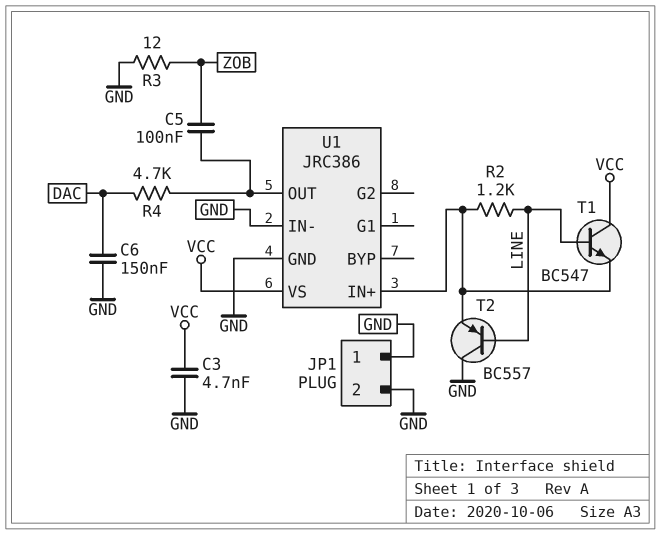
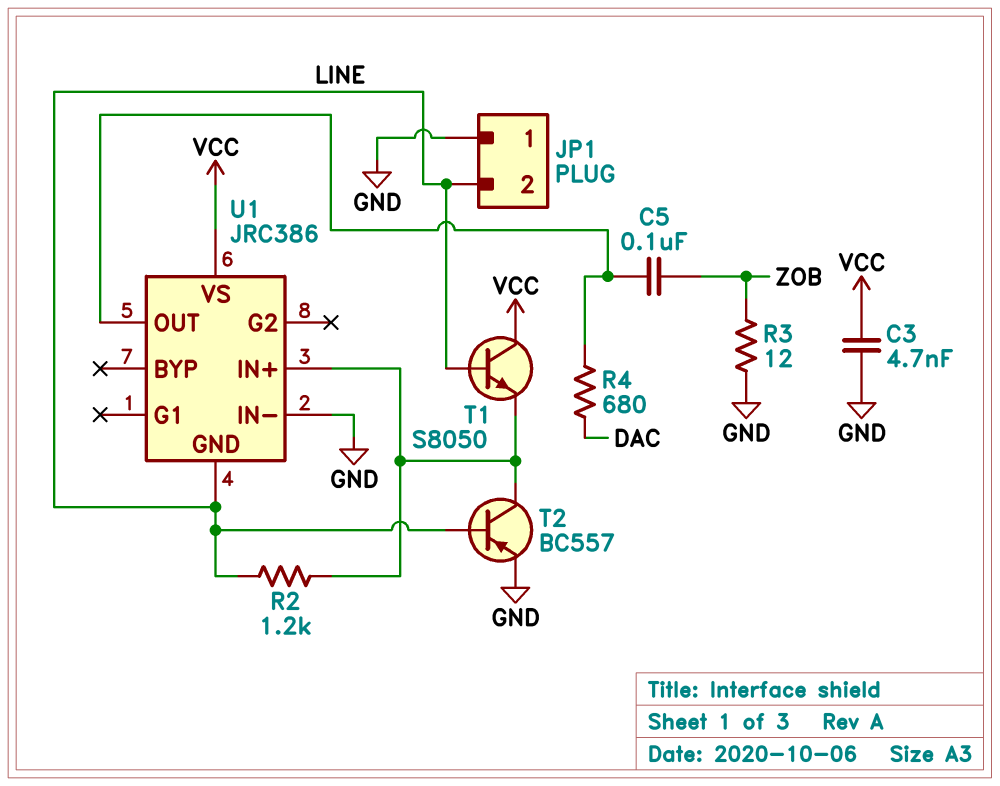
C6: 150nF (DAC, GND) -> none
JP1 pin 2: GND -> LINE
R4: 4.7k (DAC, U1/OUT) -> 680 (DAC, U1/OUT)
T1: NPN BC547 (B LINE, C VCC, E U1/IN+) -> NPN S8050 (B LINE, C VCC, E U1/IN+)
T2: PNP BC557 (B LINE, C GND, E U1/IN+) -> PNP BC557 (B LINE, C U1/IN+, E GND)
U1 pin GND: GND -> LINE

